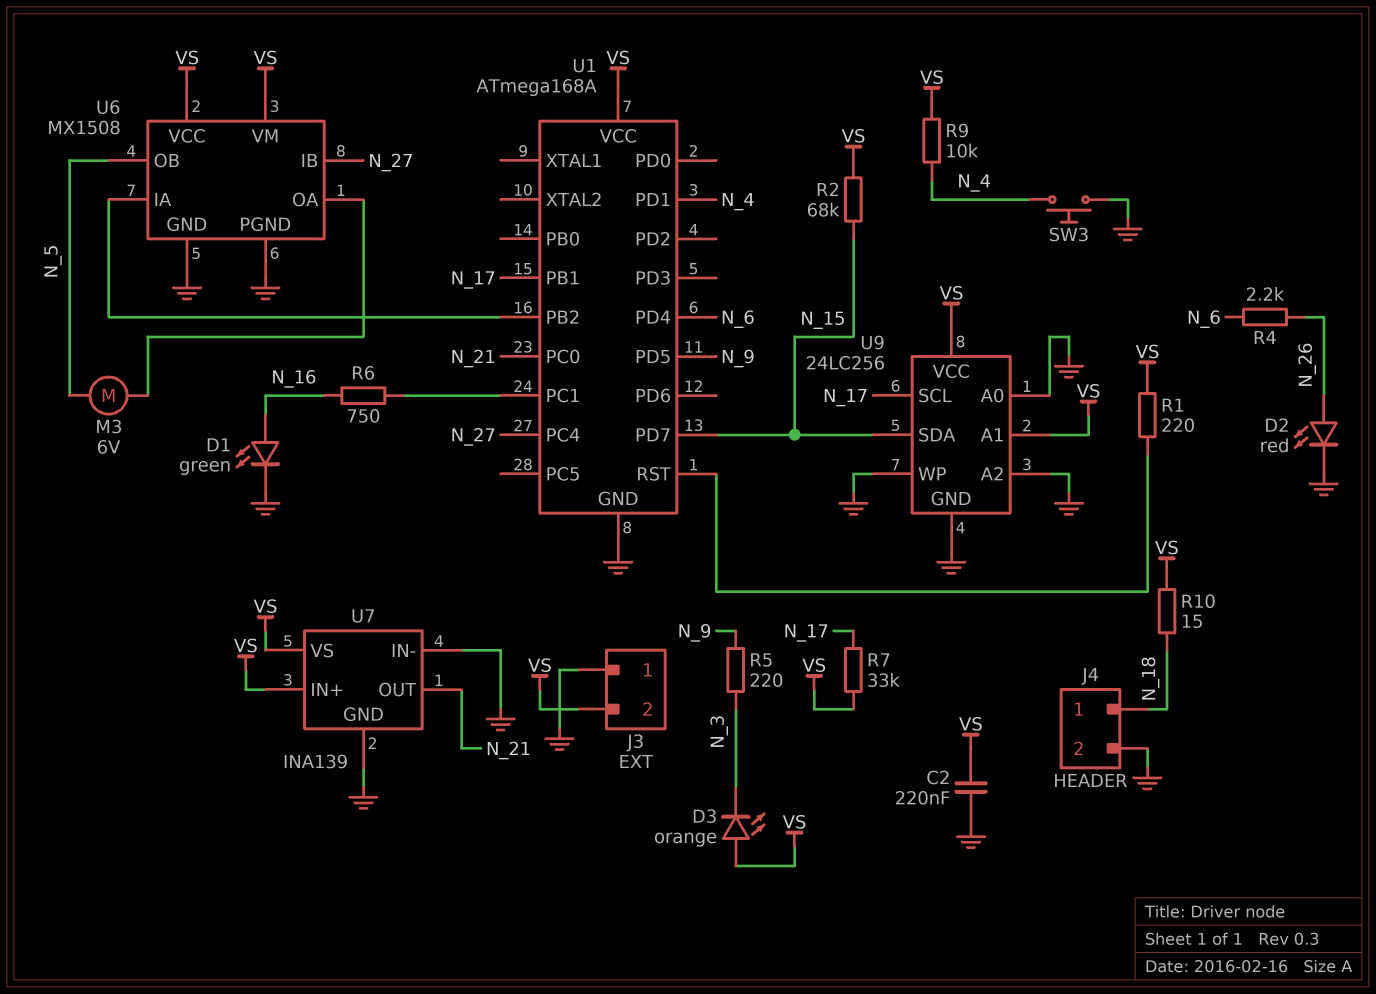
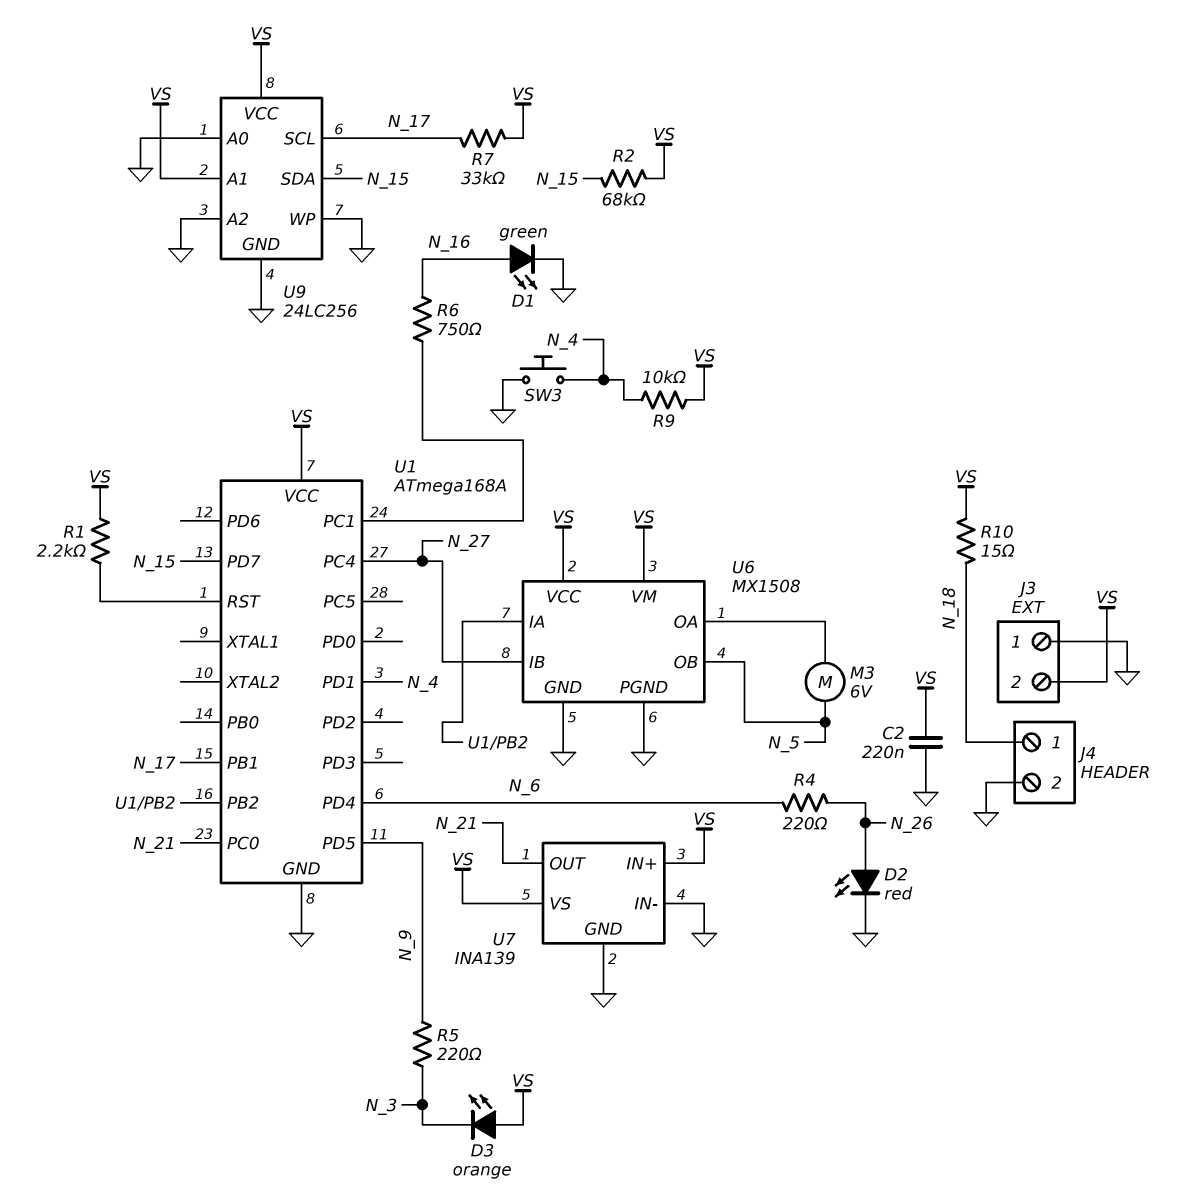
R1: 220 (U1/RST, VS) -> 2.2k (U1/RST, VS)
R4: 2.2k (N_6, N_26) -> 220 (N_6, N_26)

